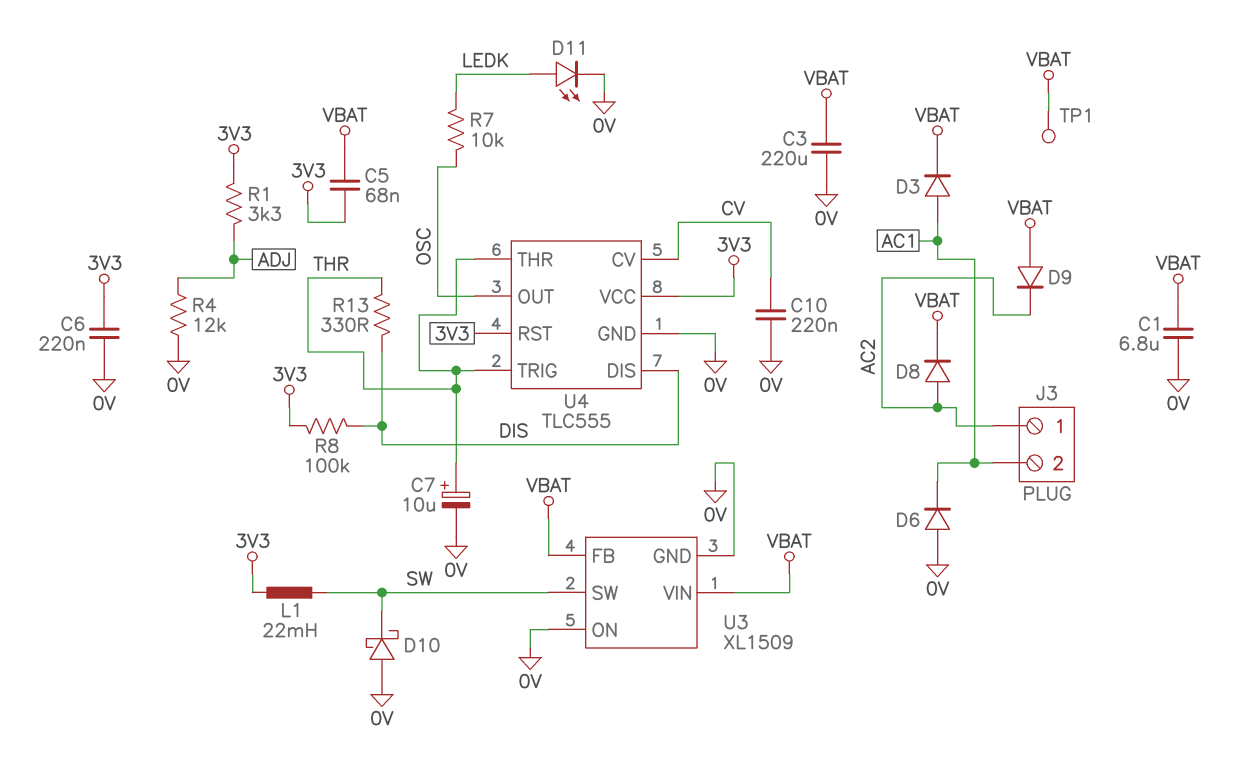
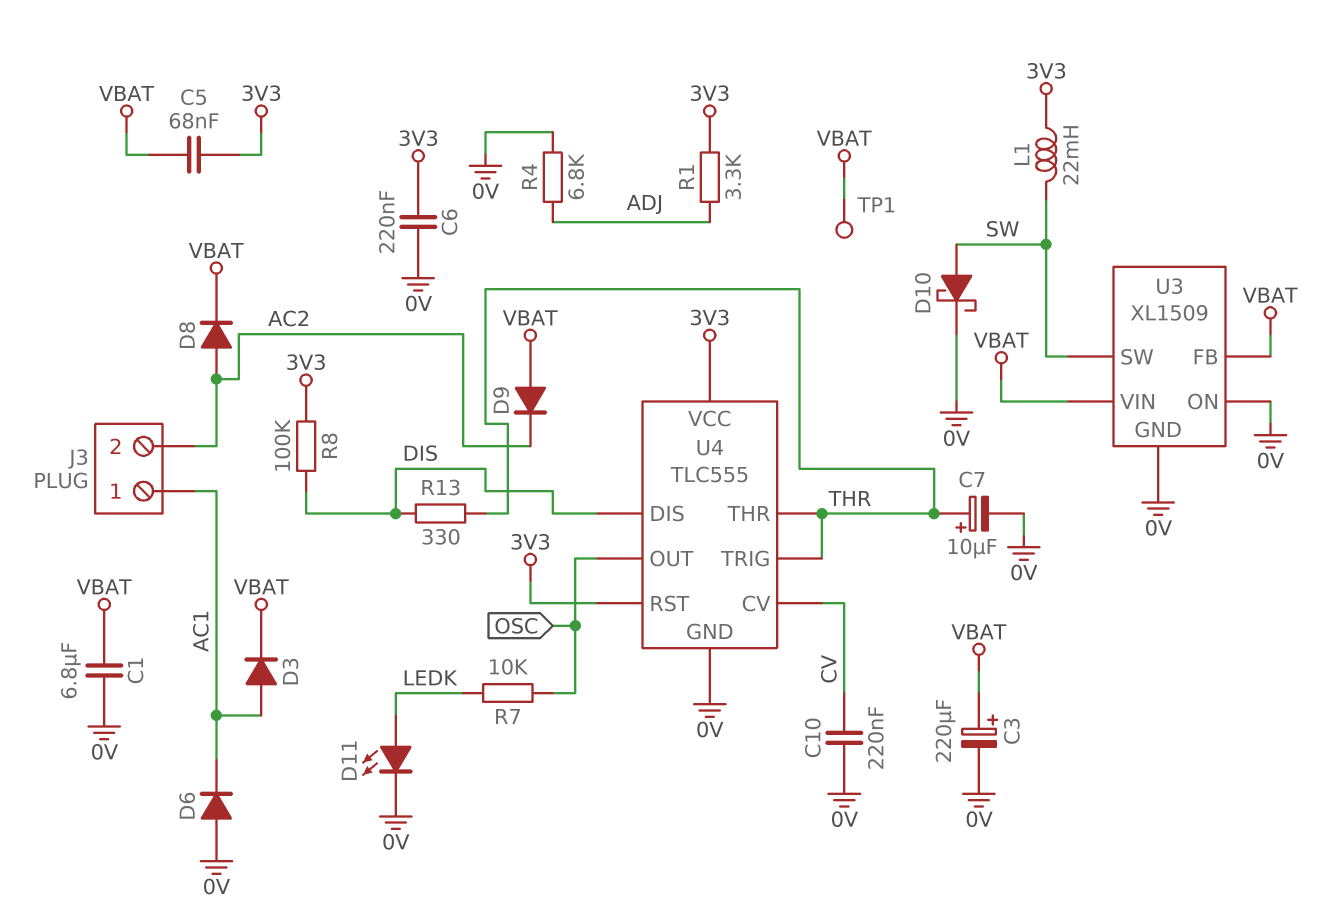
C3: 220uF (0V, VBAT) -> 220uF (plus VBAT, minus 0V)
D10: schottky (A 0V, K SW) -> schottky (A SW, K 0V)
J3 pin 1: AC2 -> AC1
J3 pin 2: AC1 -> AC2
R4: 12k (0V, ADJ) -> 6.8k (0V, ADJ)

